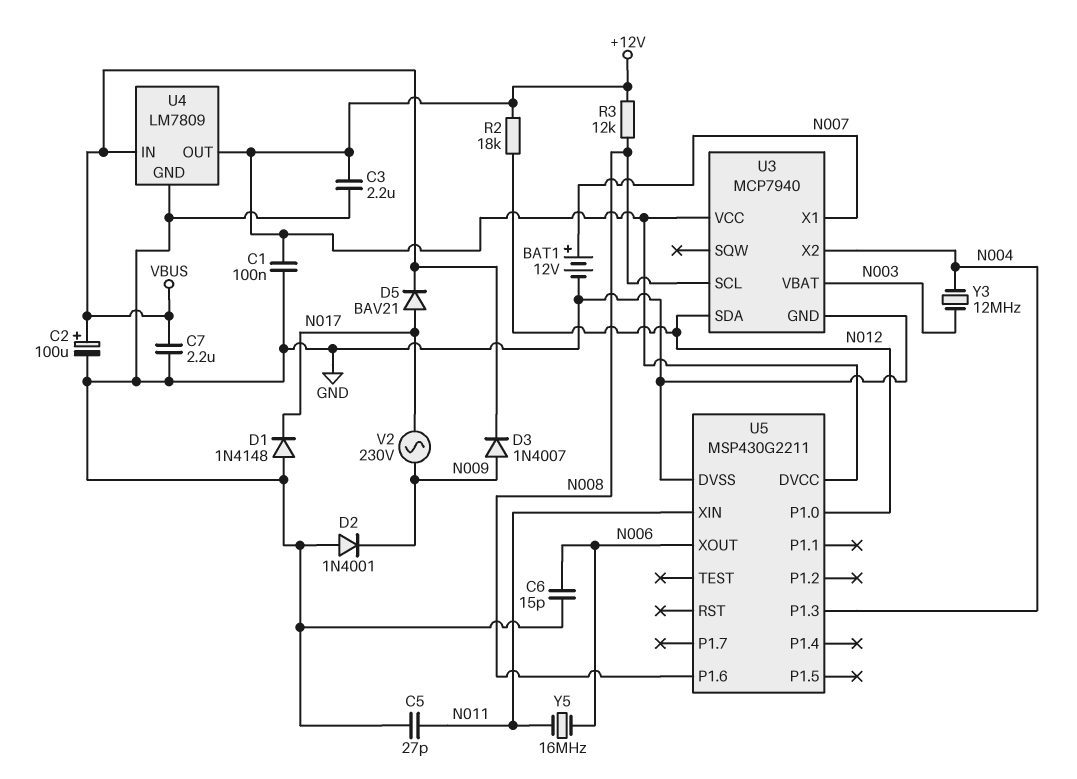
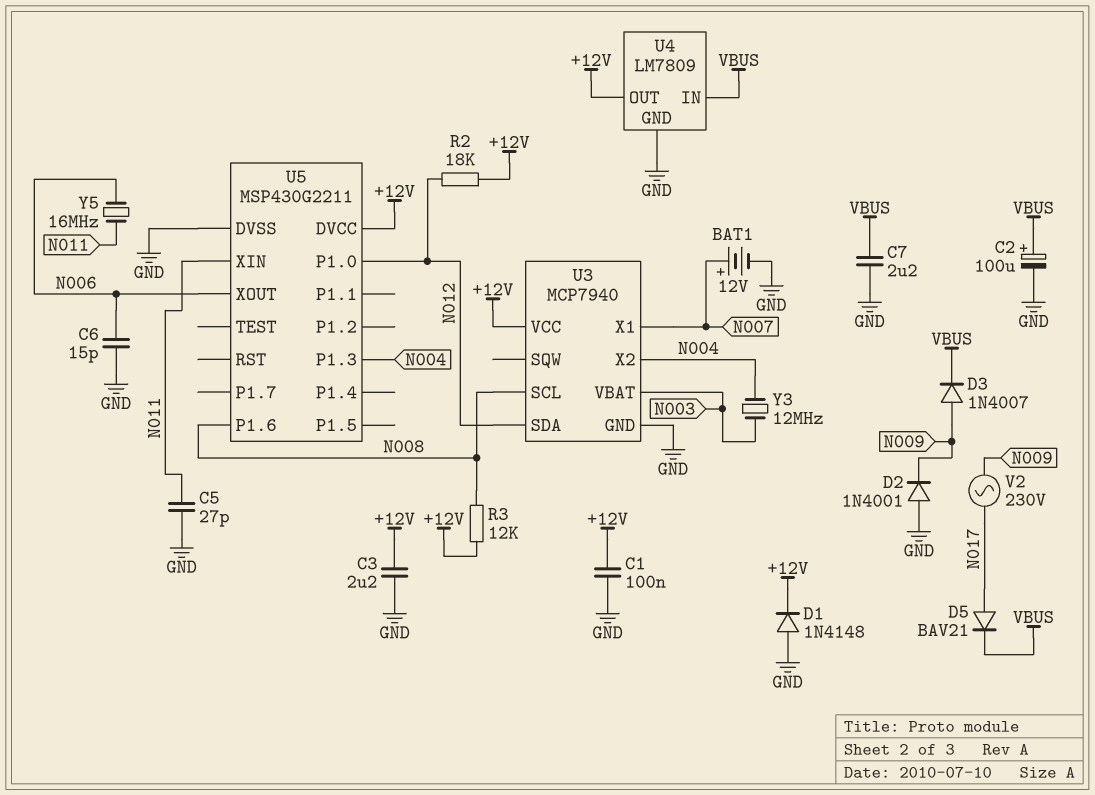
D1: diode 1N4148 (A GND, K N017) -> diode 1N4148 (A GND, K +12V)

